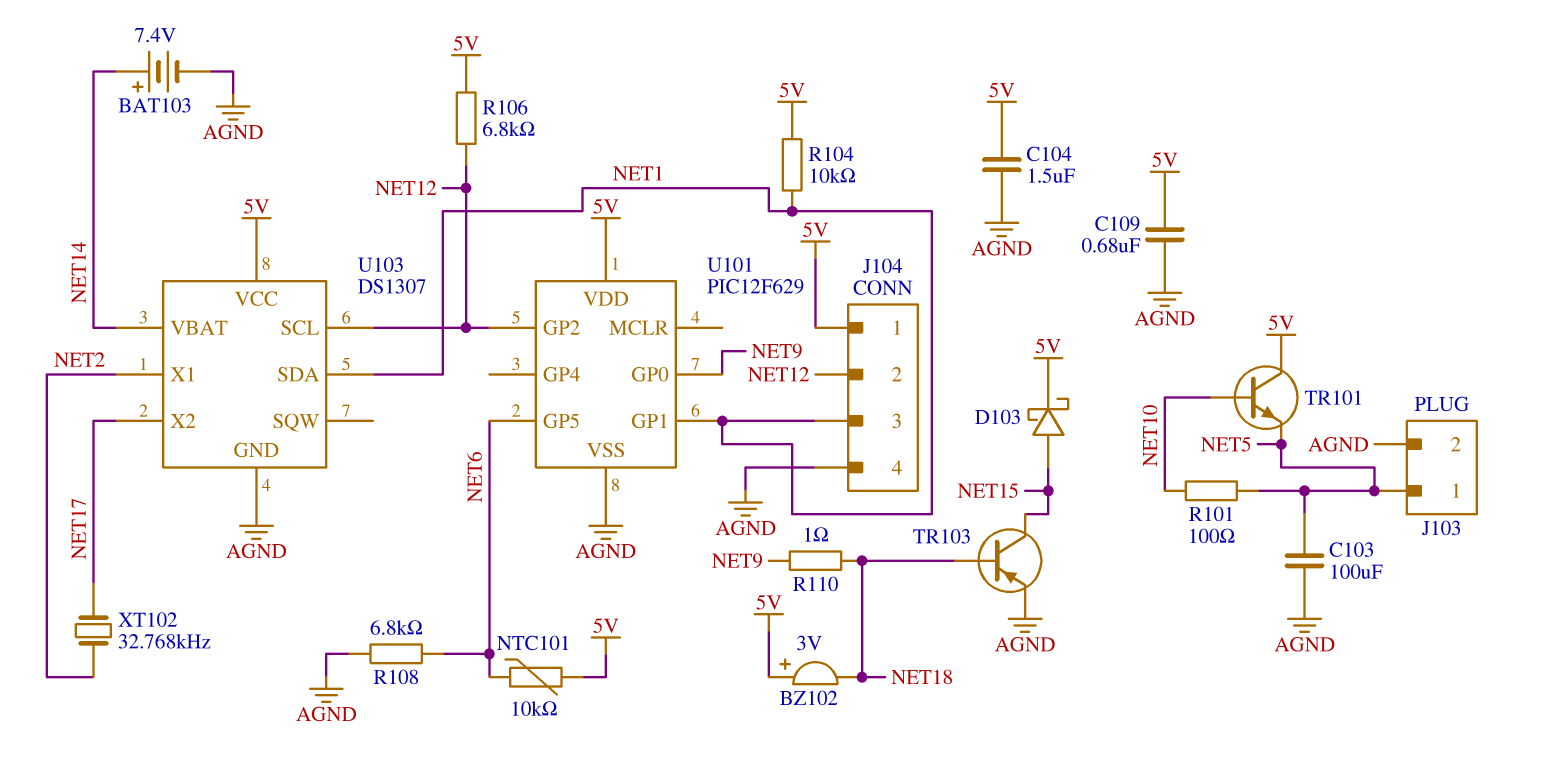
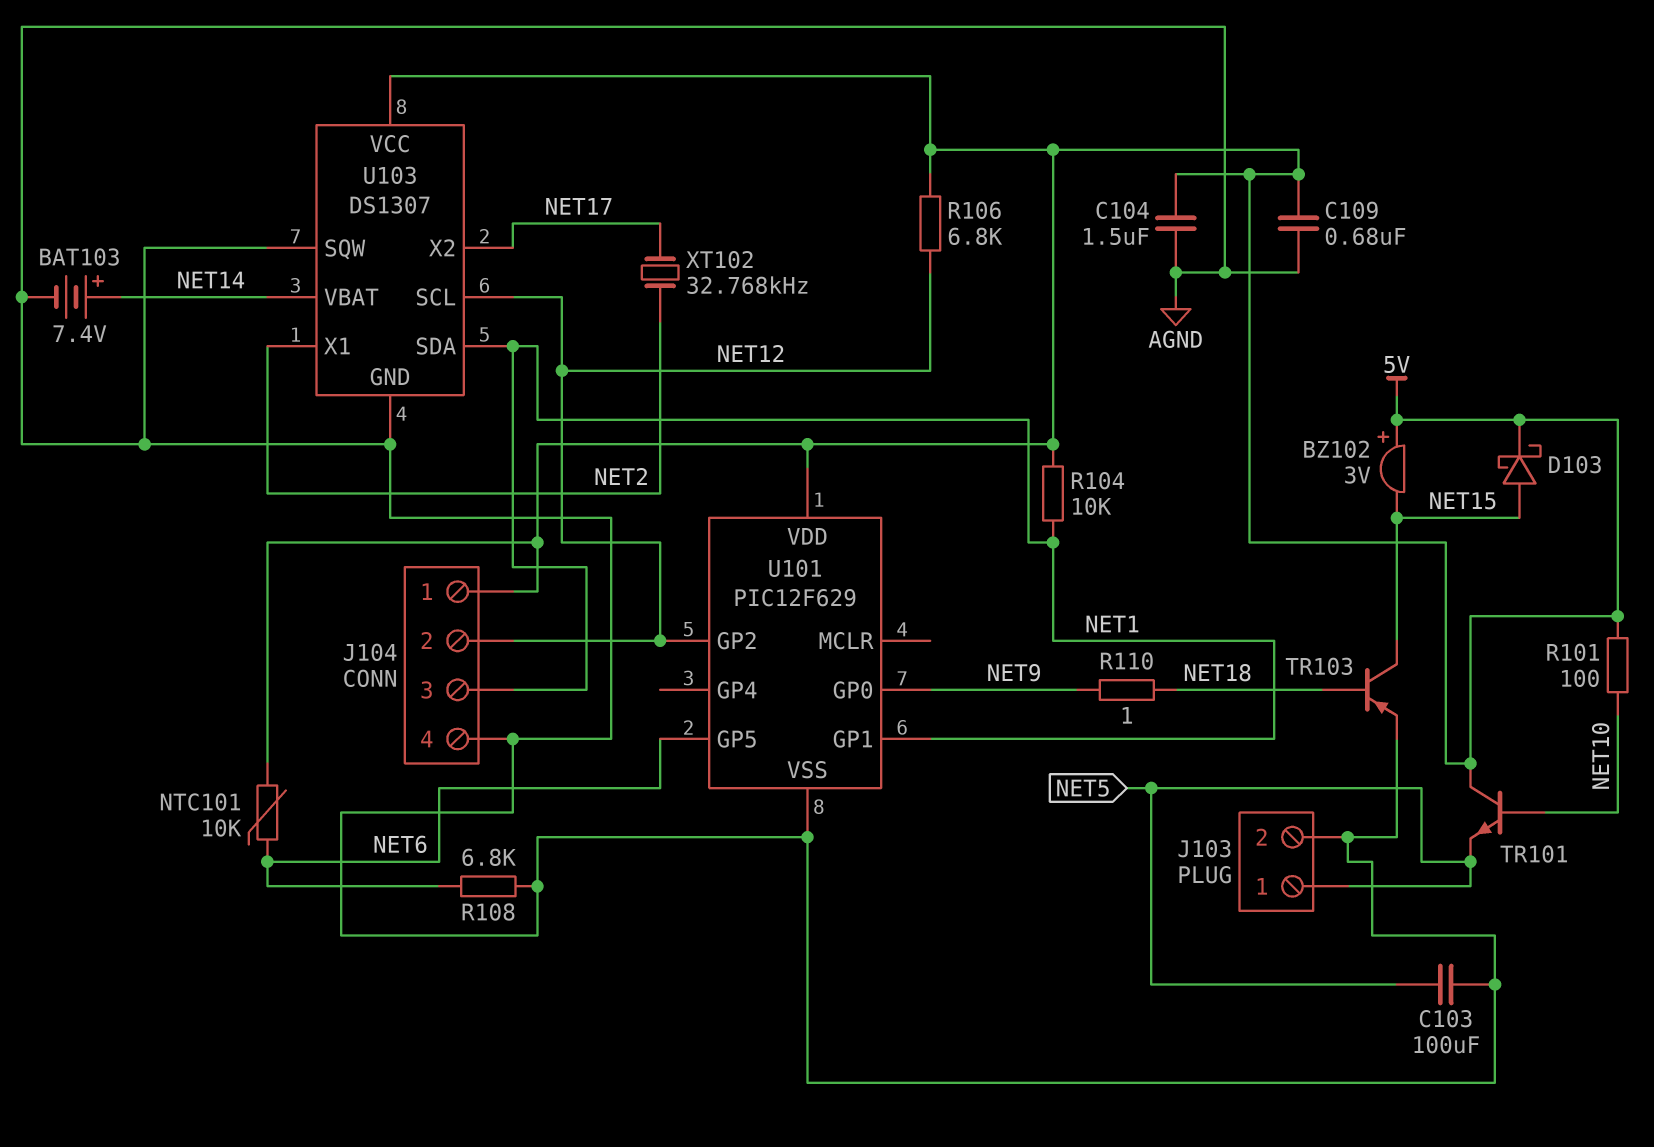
BZ102: buzzer 3V (plus 5V, minus NET18) -> buzzer 3V (plus 5V, minus NET15)
R101: 100 (NET5, NET10) -> 100 (5V, NET10)
U103 pin SQW: none -> AGND

